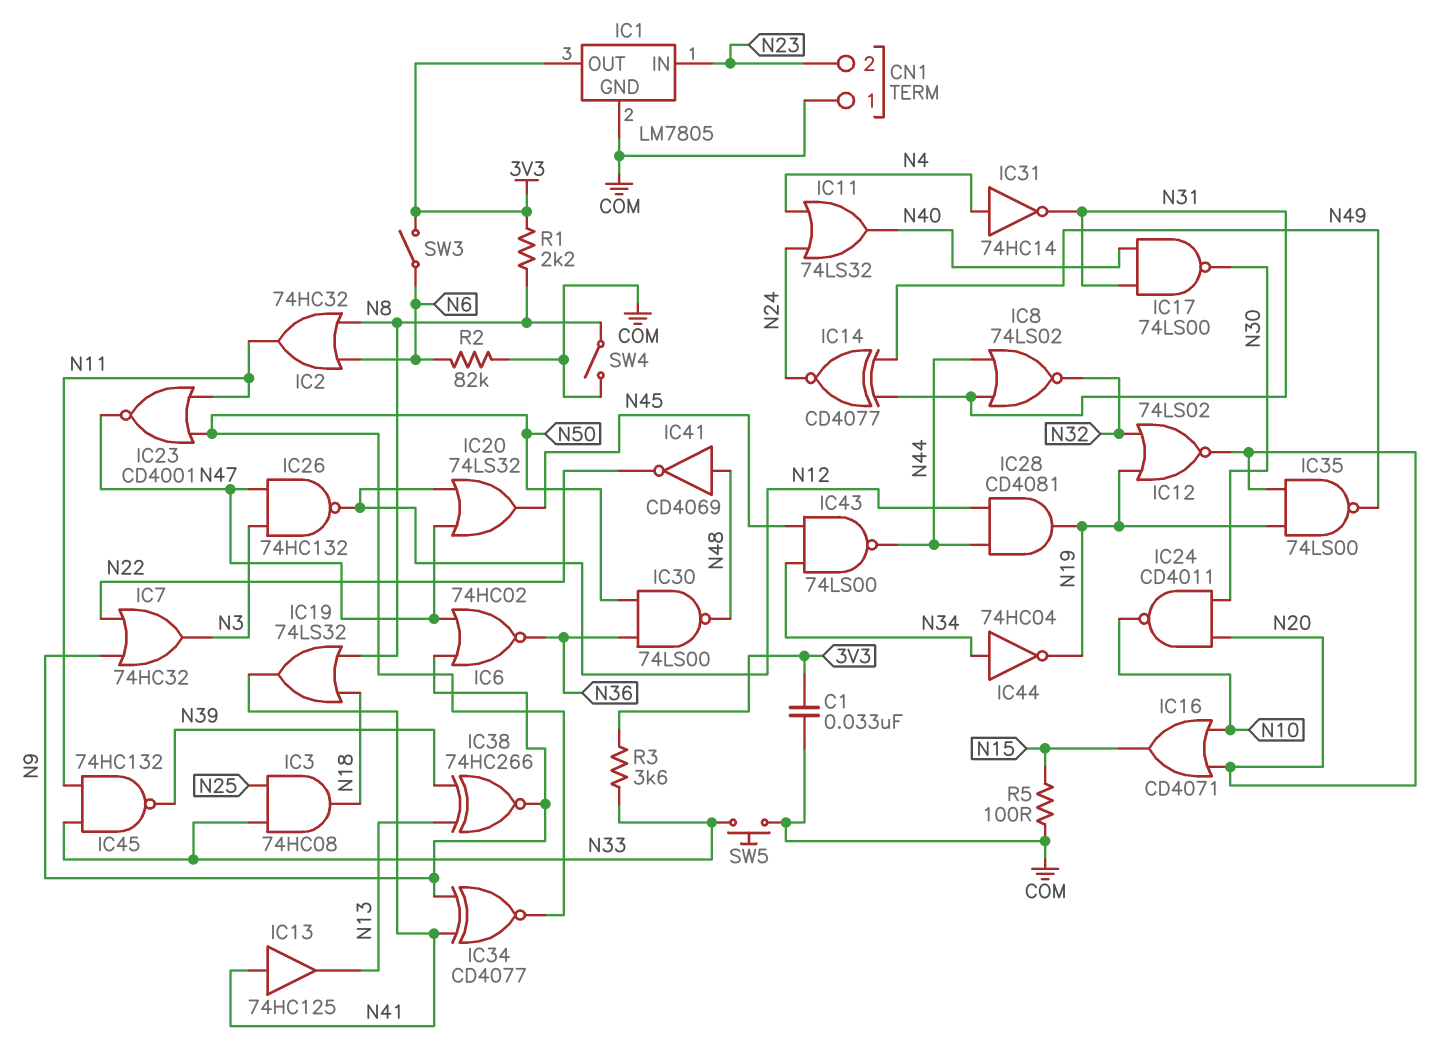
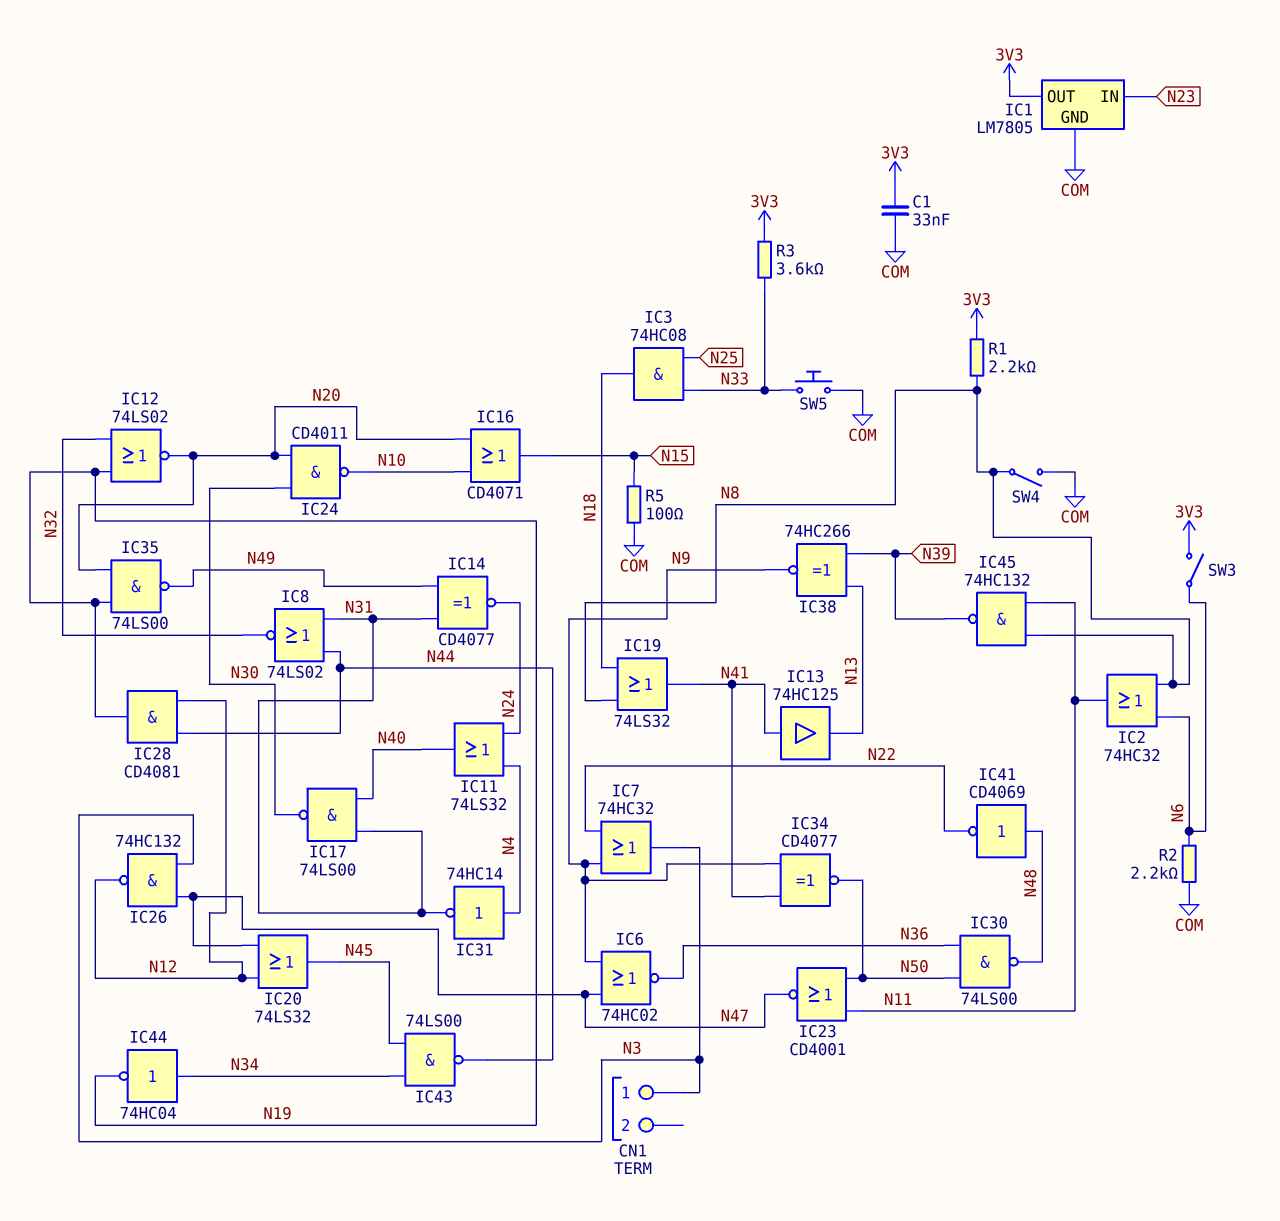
CN1 pin 1: COM -> N3
CN1 pin 2: N23 -> none
IC45: NAND 74HC132 (in N11, in N33, out N39) -> NAND 74HC132 (in N8, in N11, out N39)
R2: 82k (COM, N6) -> 2.2k (COM, N6)

